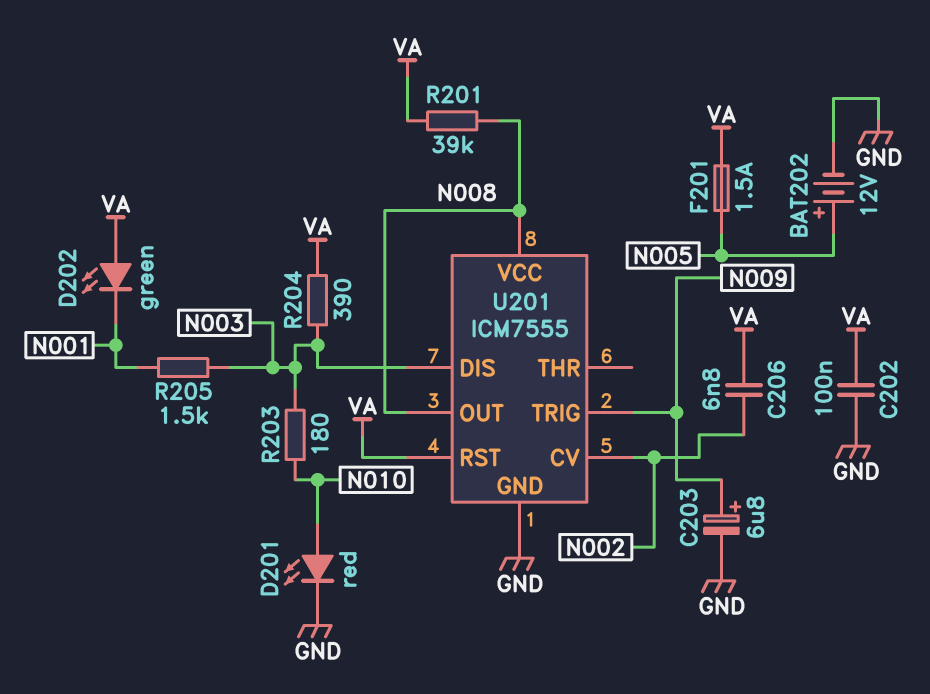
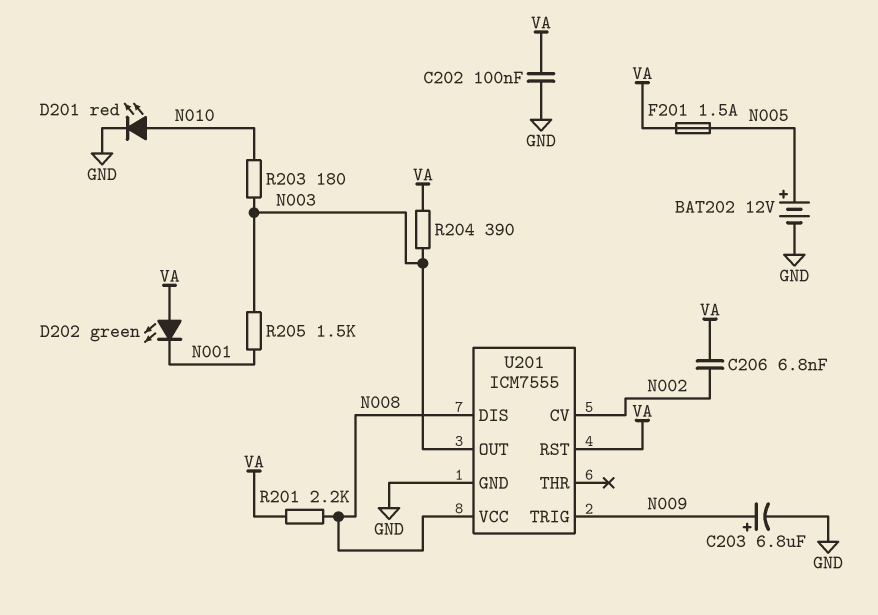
R201: 39k (N008, VA) -> 2.2k (N008, VA)
U201 pin DIS: N003 -> N008
U201 pin OUT: N008 -> N003

